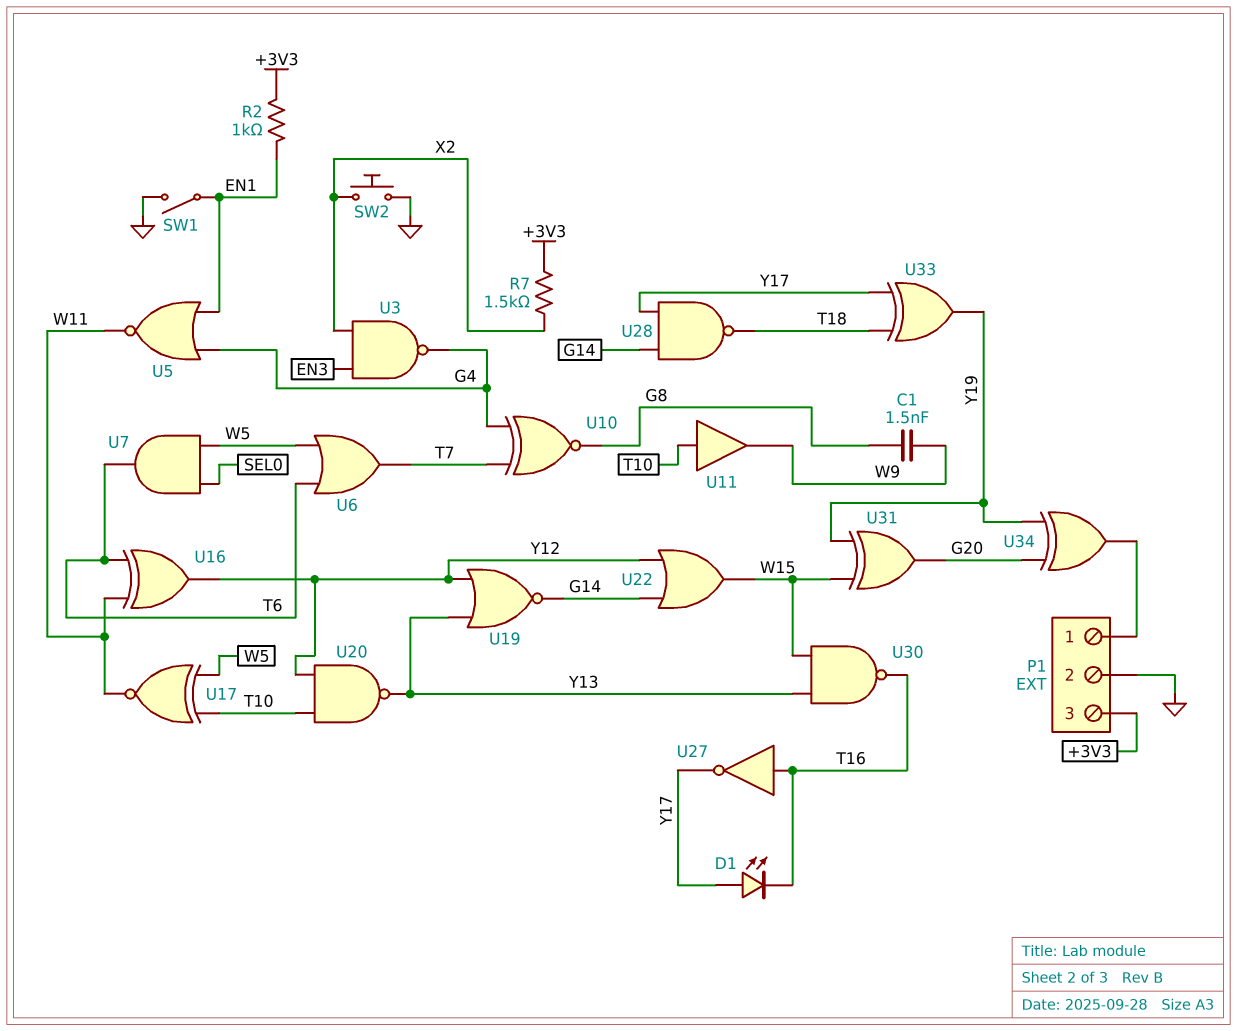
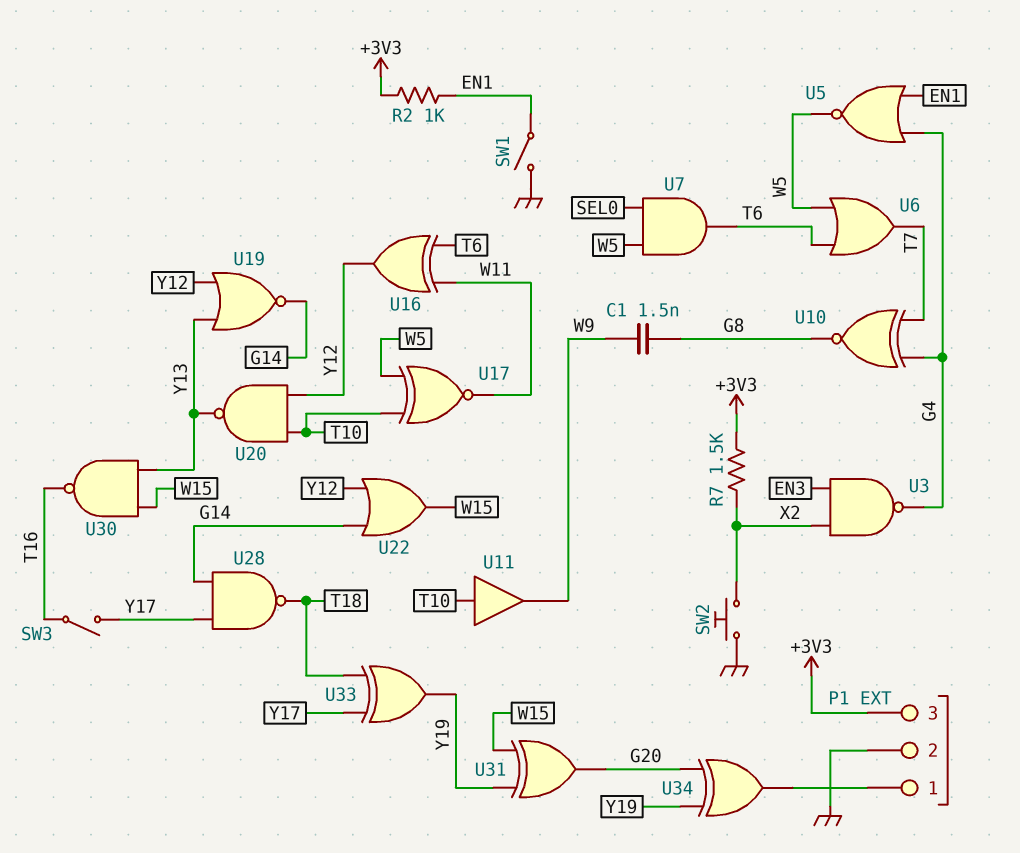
D1: LED (A Y17, K T16) -> none
SW3: none -> switch (T16, Y17)
U5: NOR (in EN1, in G4, out W11) -> NOR (in EN1, in G4, out W5)
U27: NOT (in T16, out Y17) -> none

